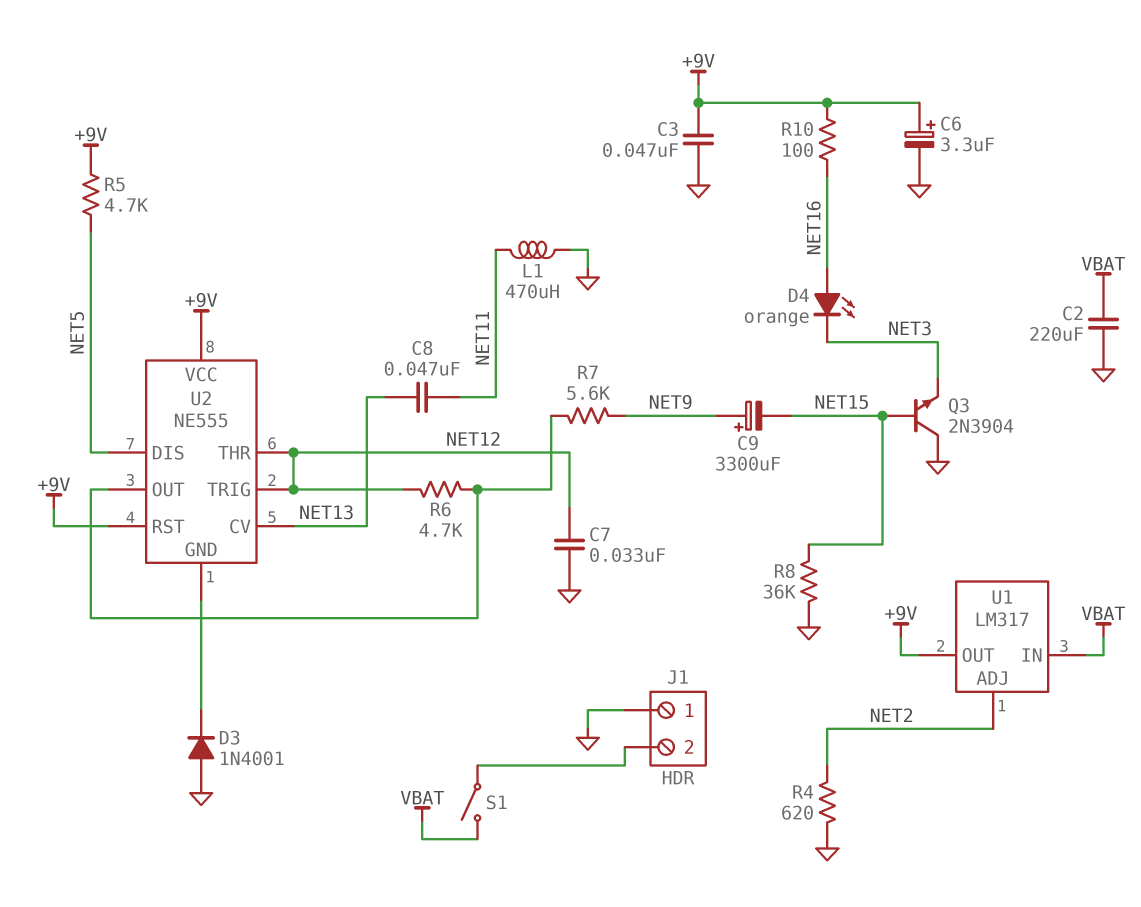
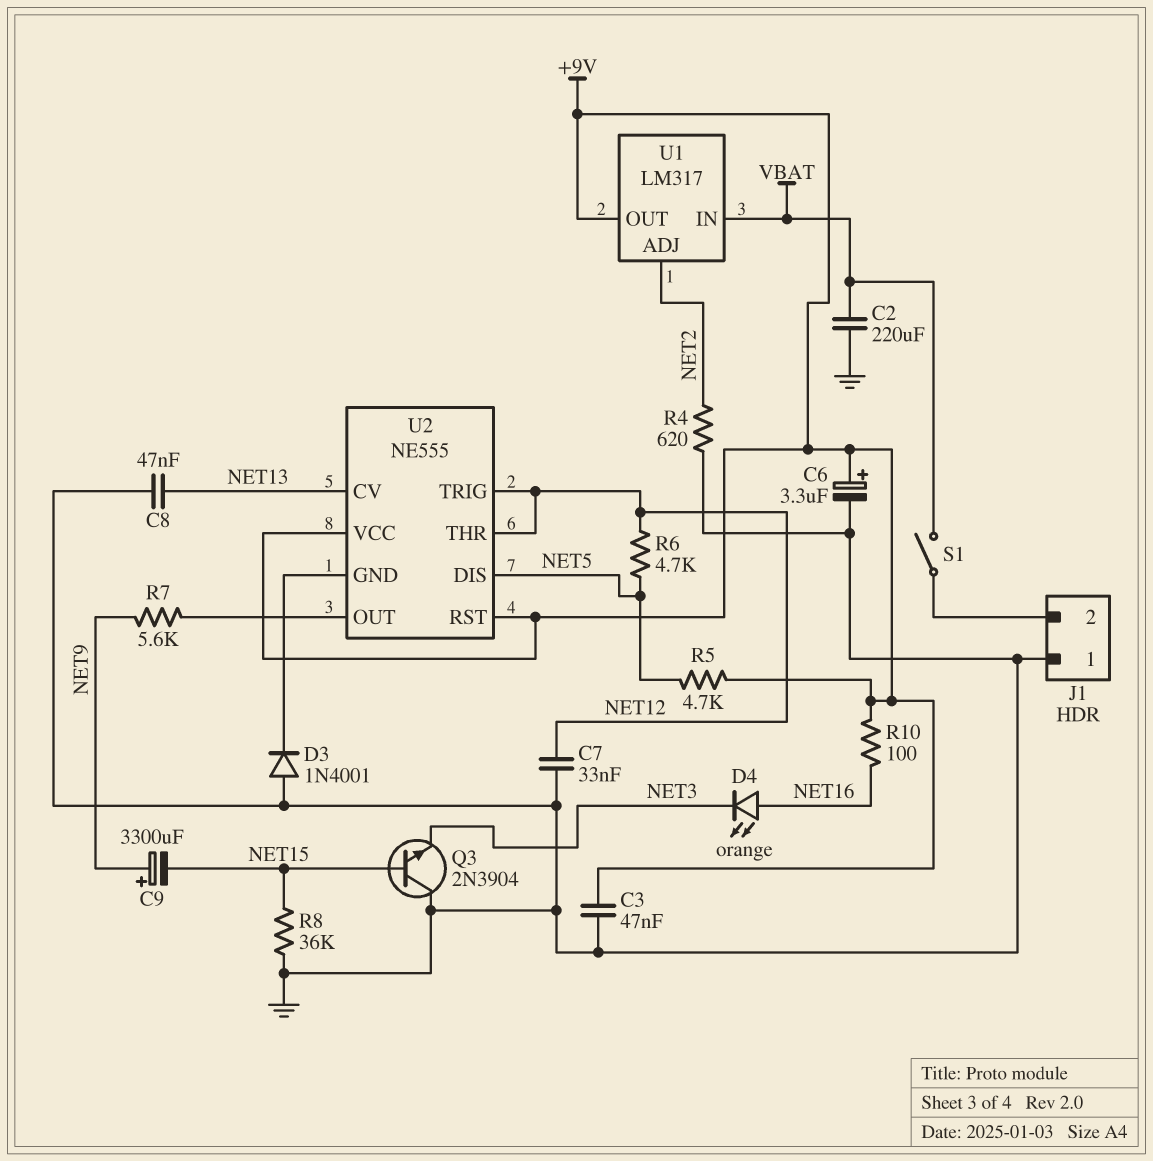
C8: 47nF (NET11, NET13) -> 47nF (GND, NET13)
L1: 470uH (GND, NET11) -> none
R6: 4.7k (NET12, U2/OUT) -> 4.7k (NET5, NET12)

